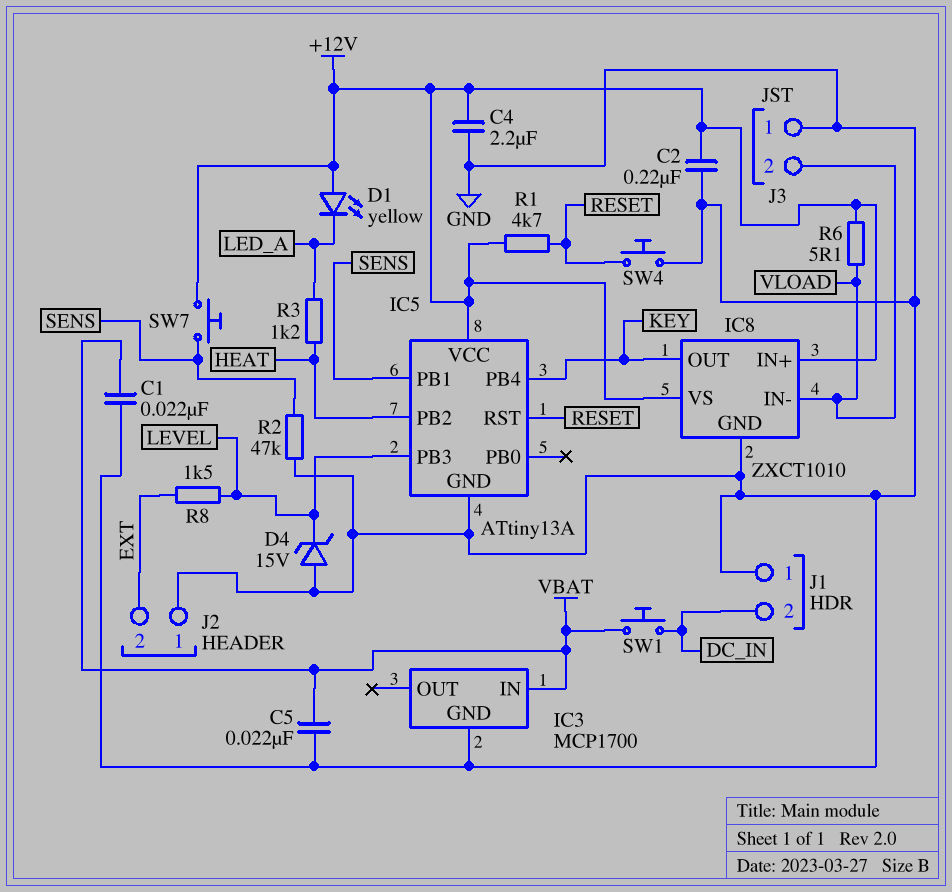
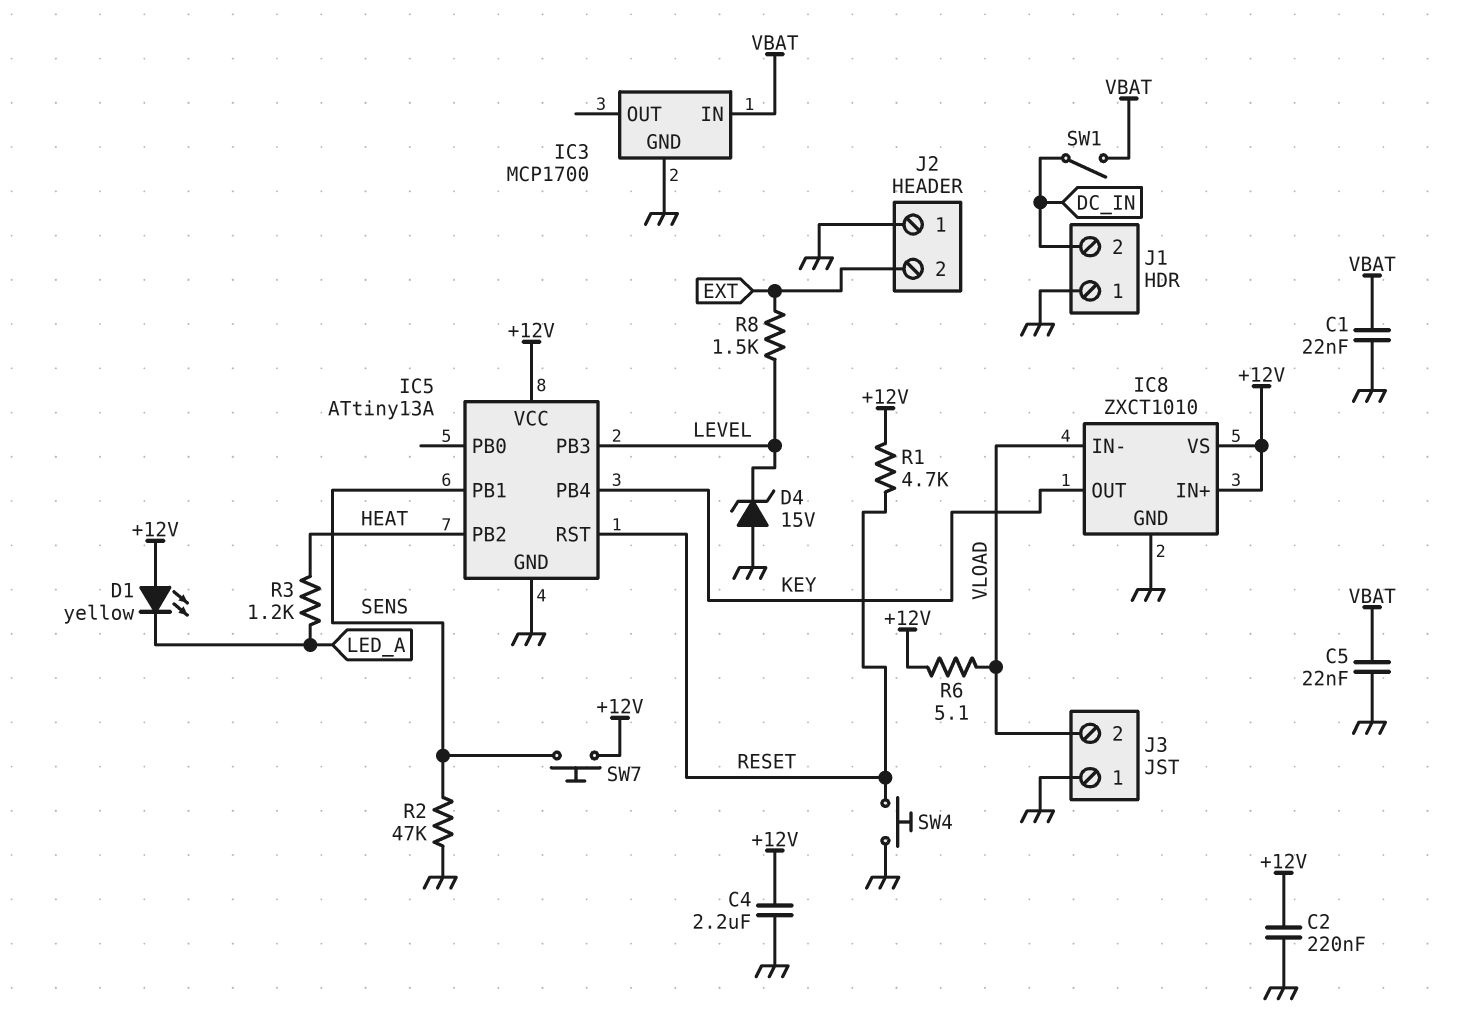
SW1: button (DC_IN, VBAT) -> switch (DC_IN, VBAT)

